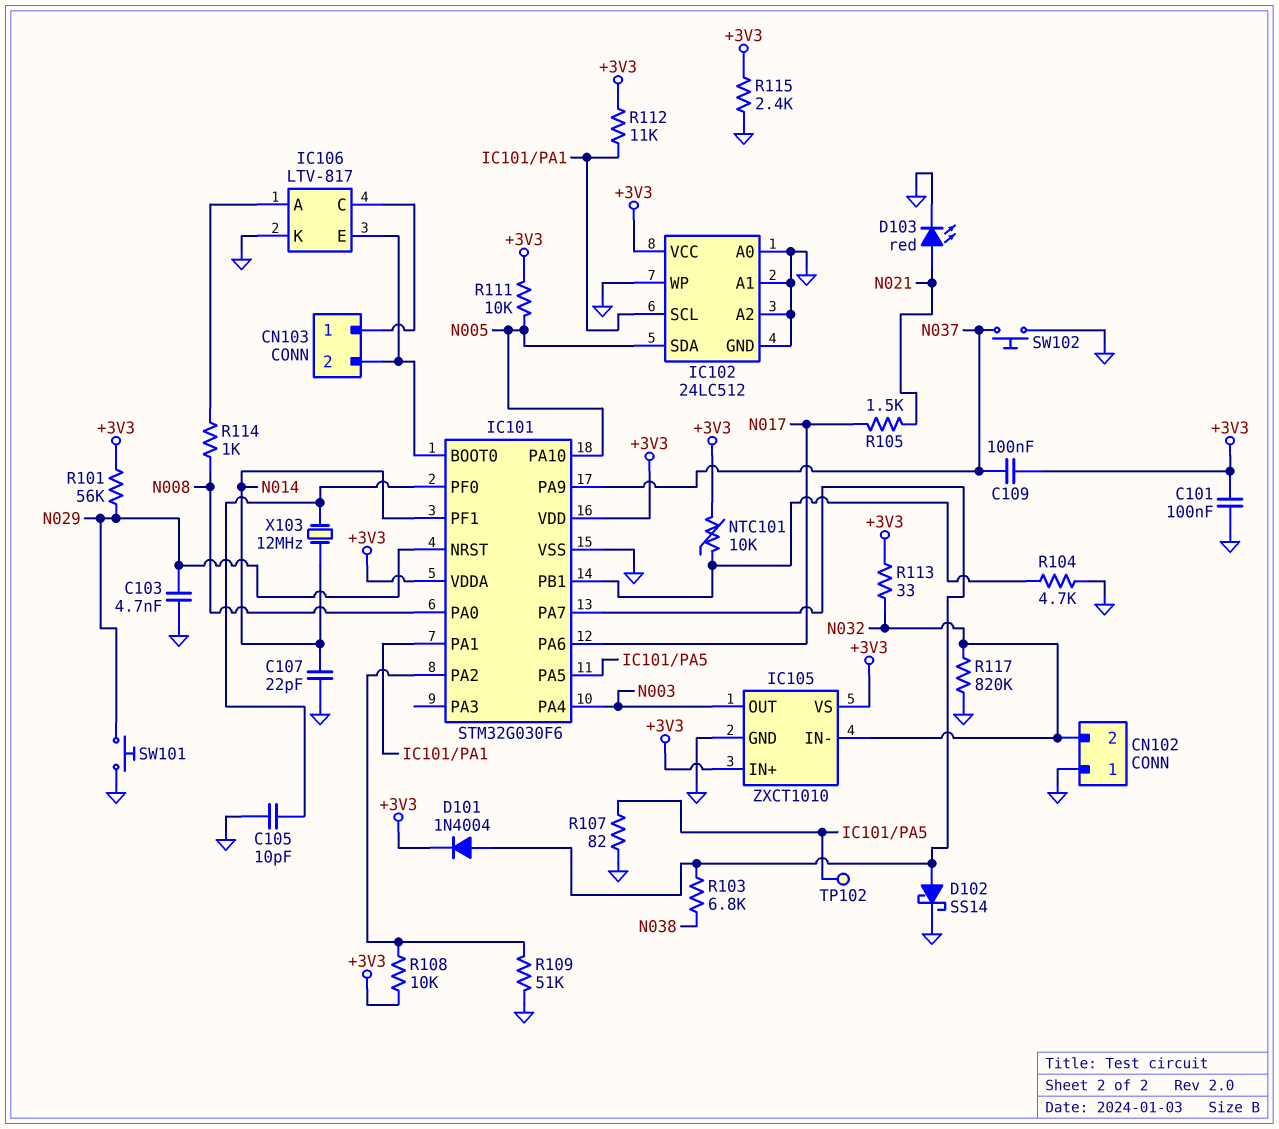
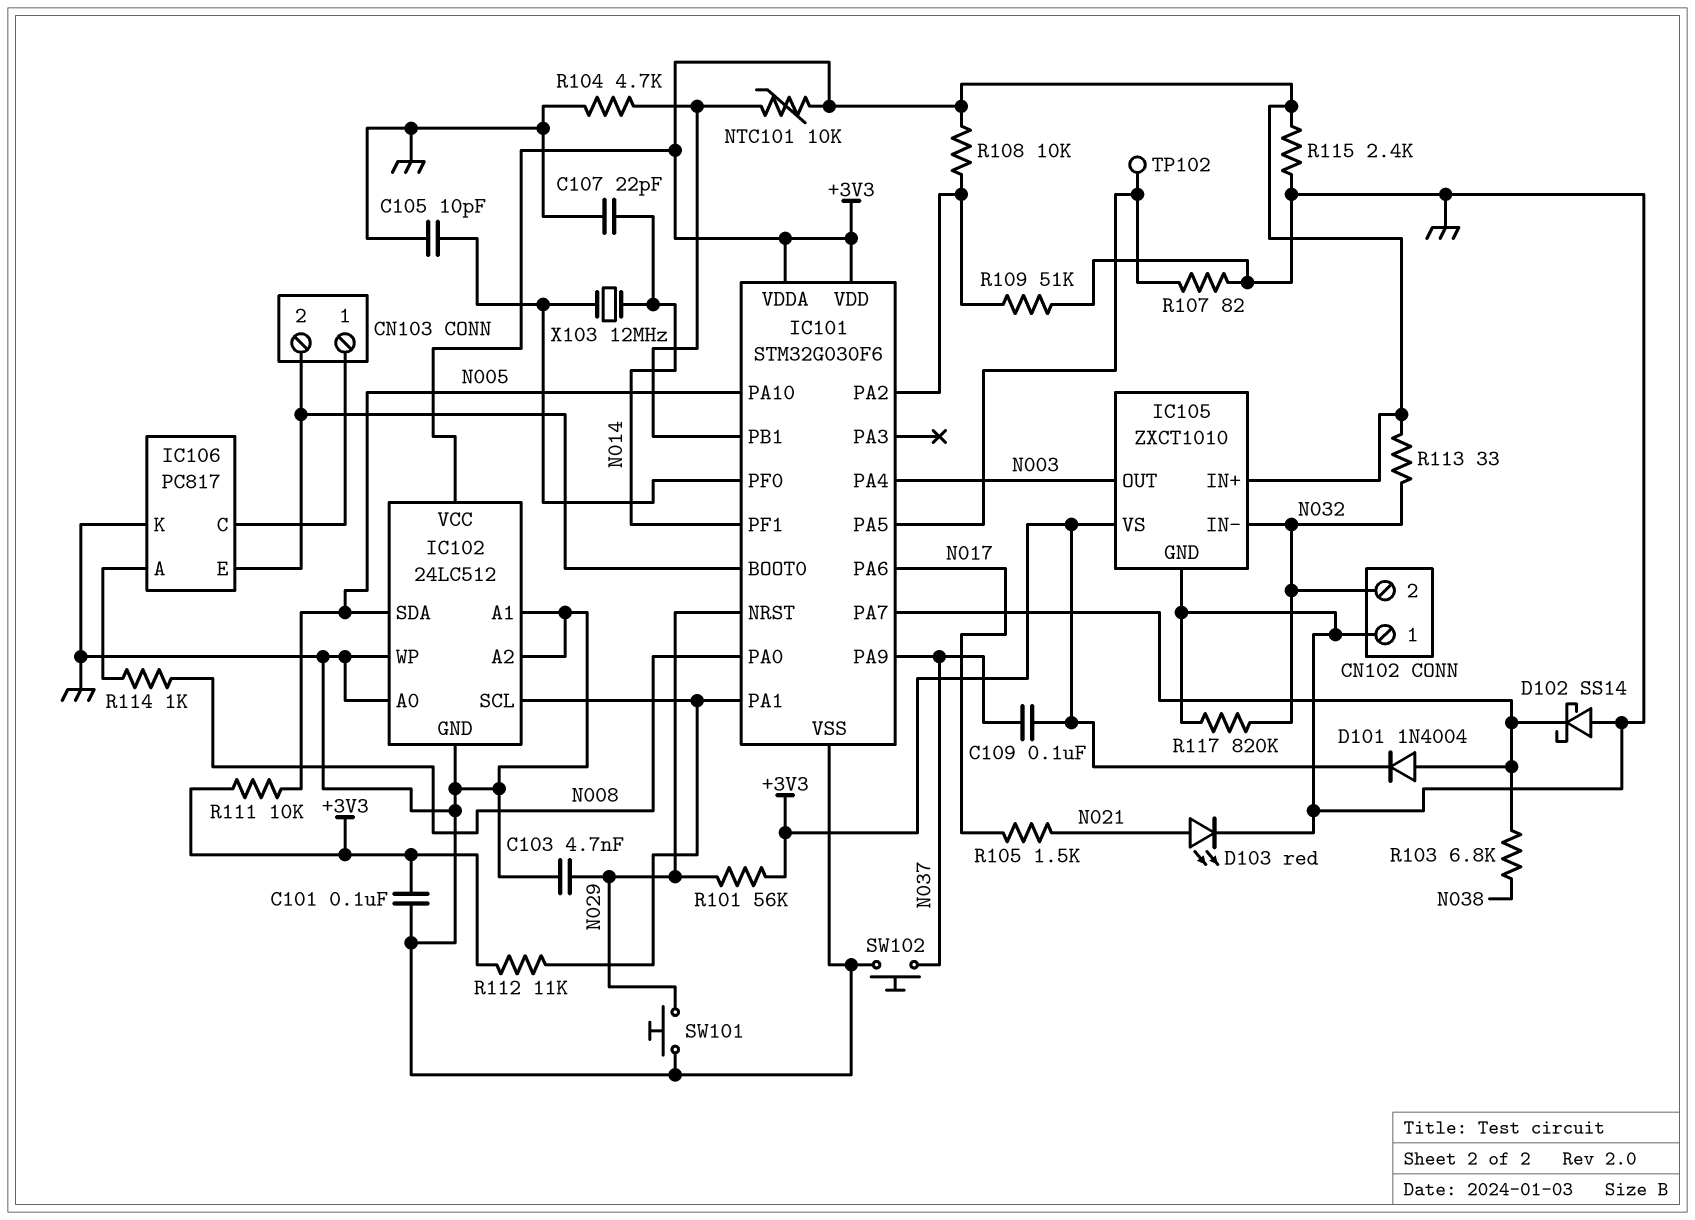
D102: schottky SS14 (A IC101/PA7, K GND) -> schottky SS14 (A GND, K IC101/PA7)
IC106: LTV-817 -> PC817

